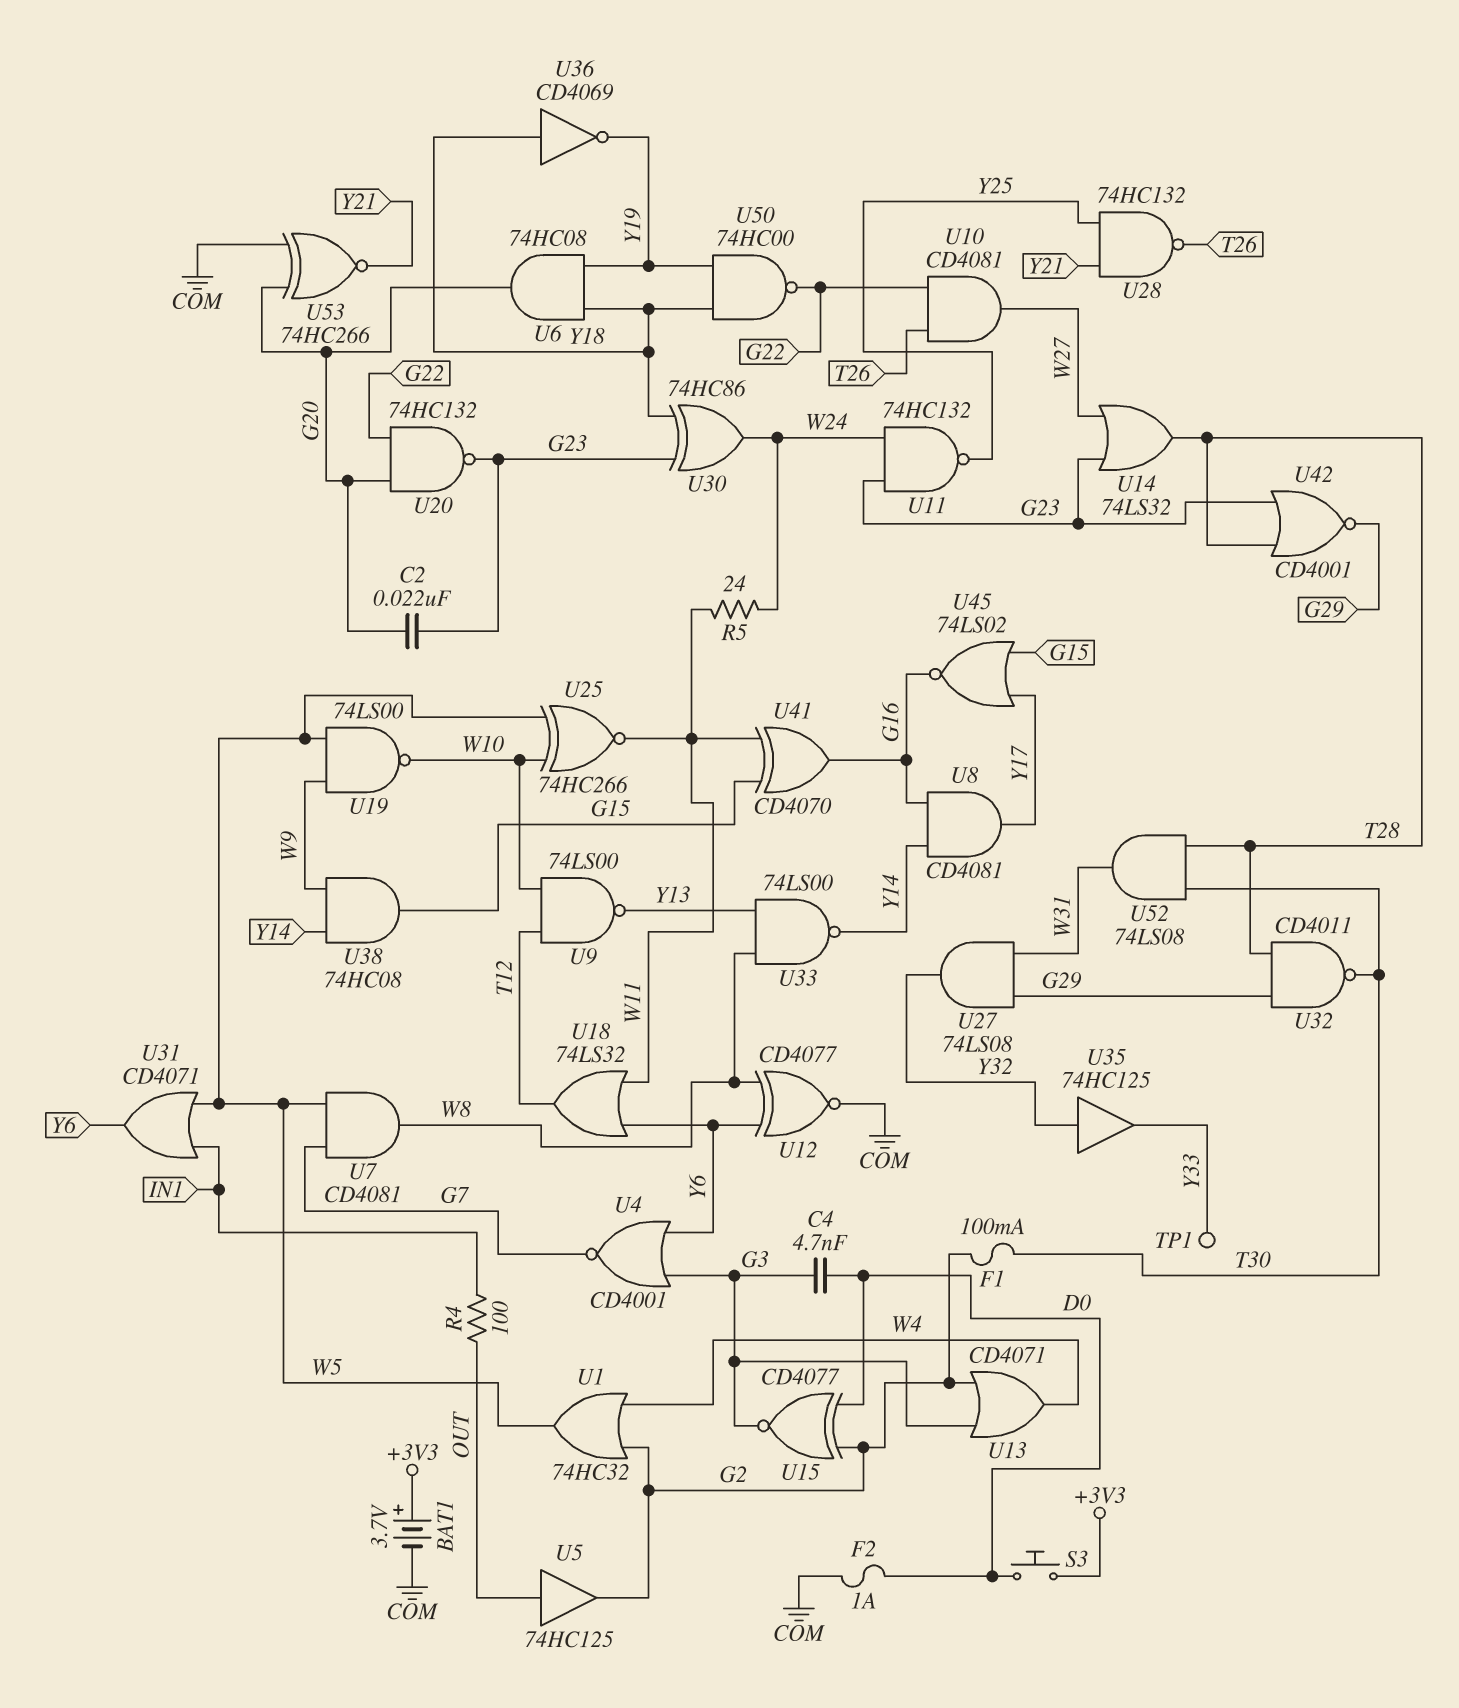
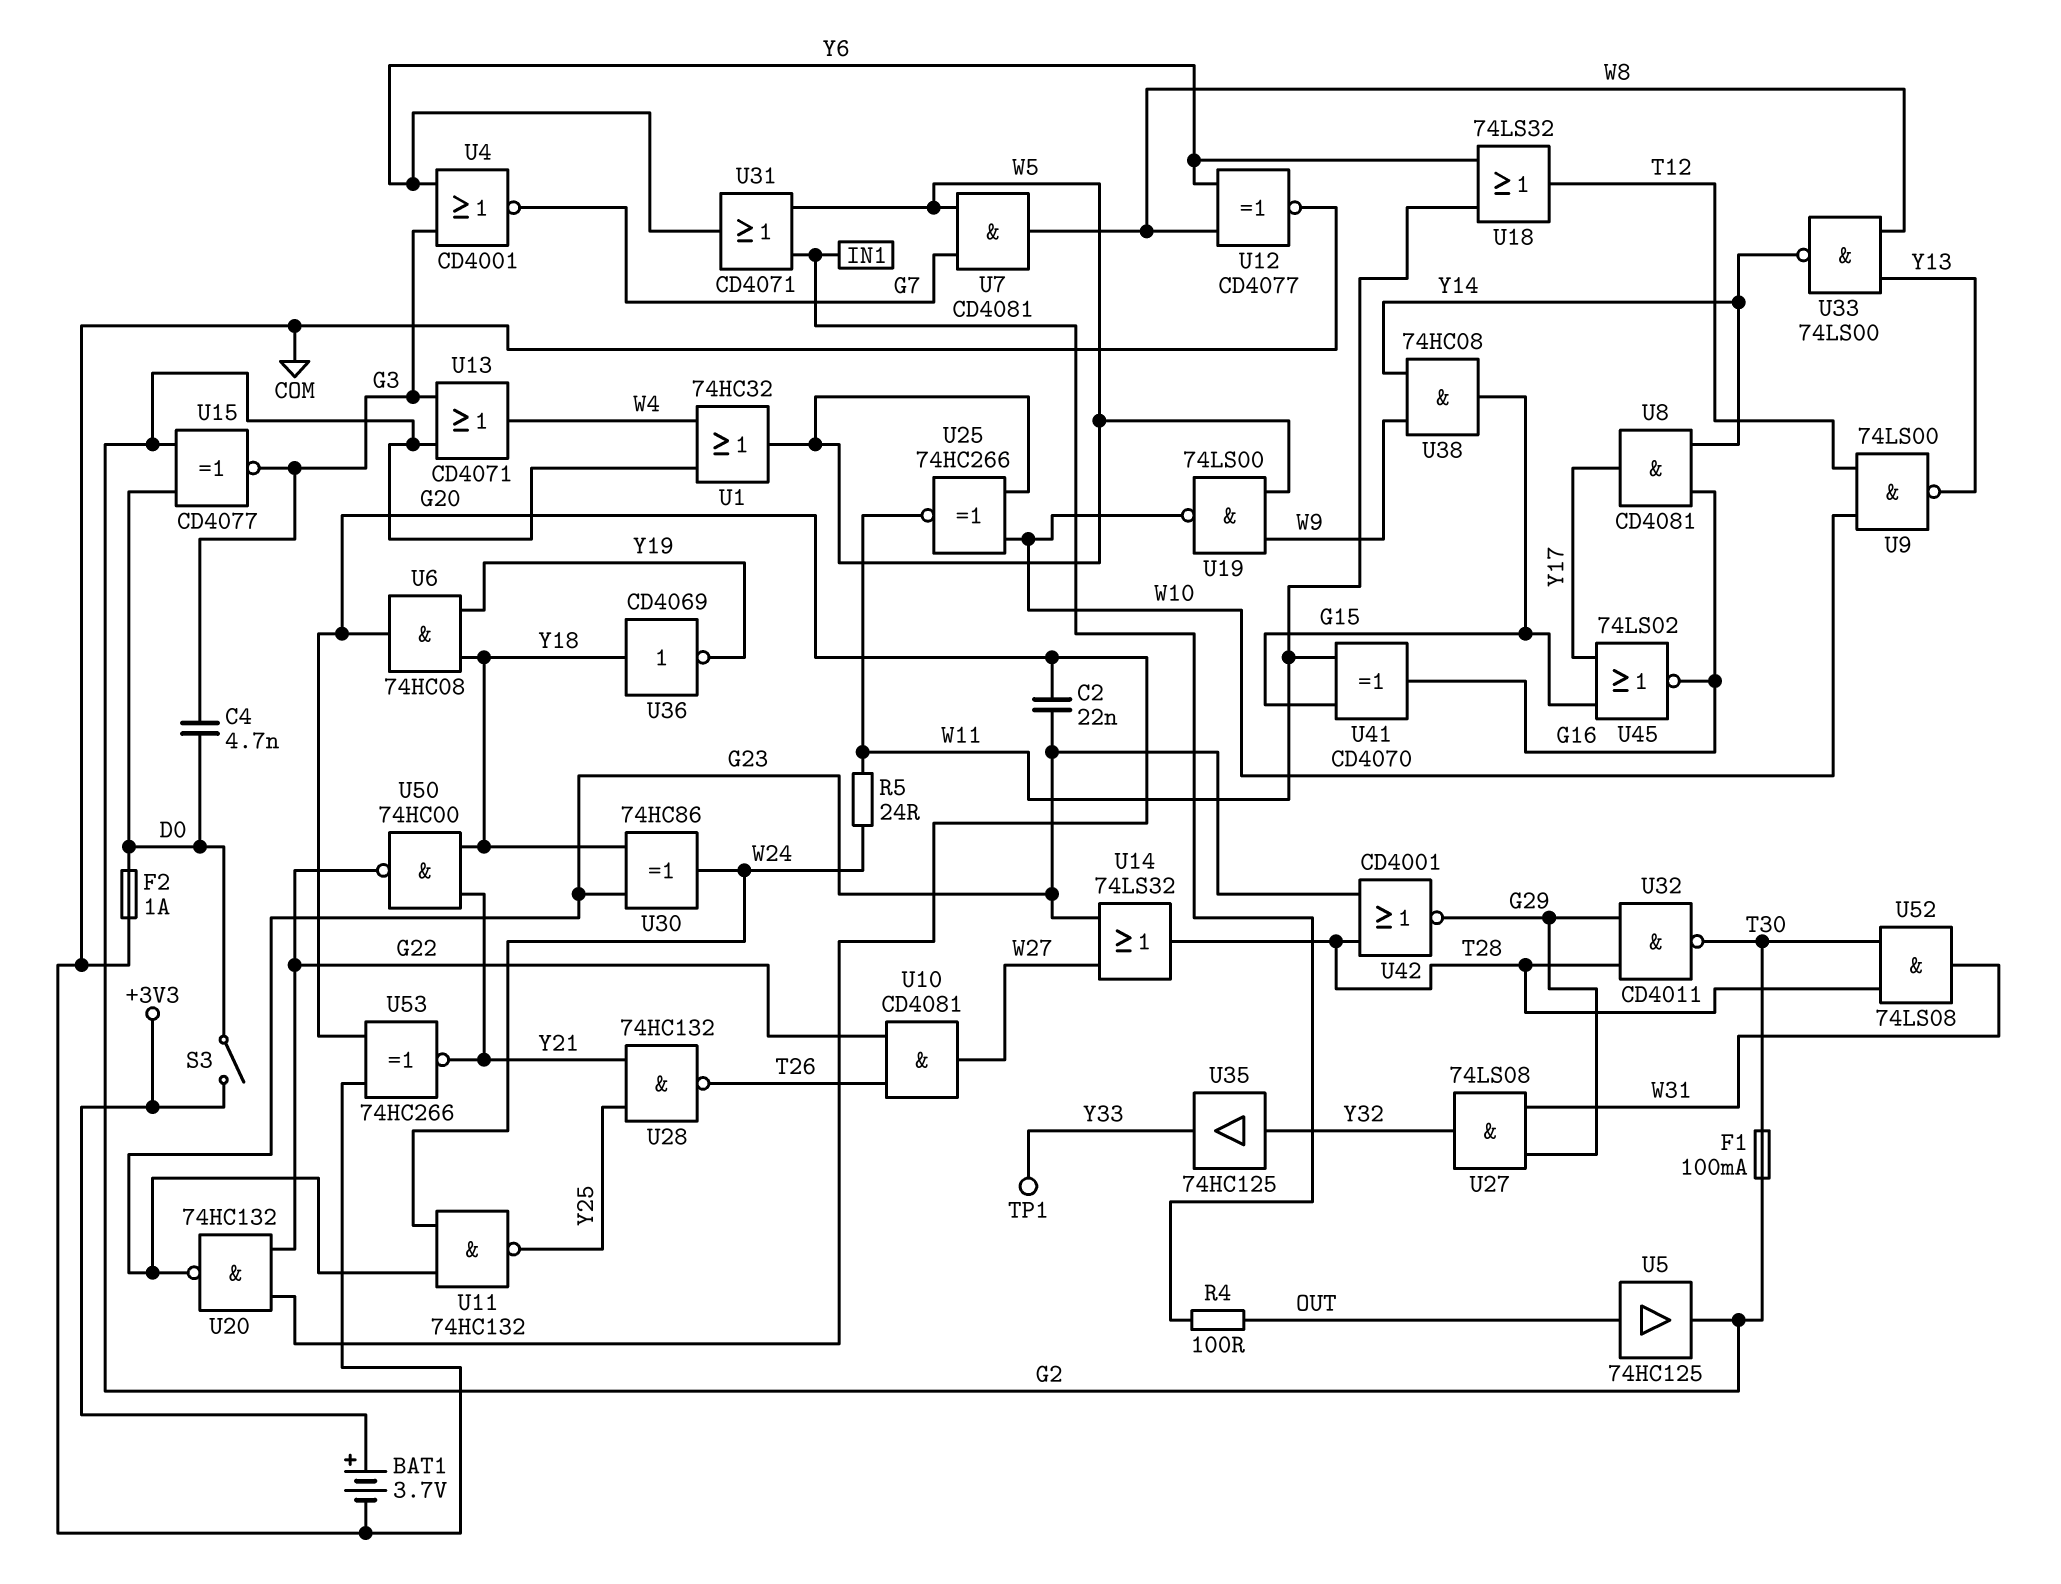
S3: button (+3V3, D0) -> switch (+3V3, D0)
U50: NAND 74HC00 (in Y18, in Y19, out G22) -> NAND 74HC00 (in Y18, in Y21, out G22)

